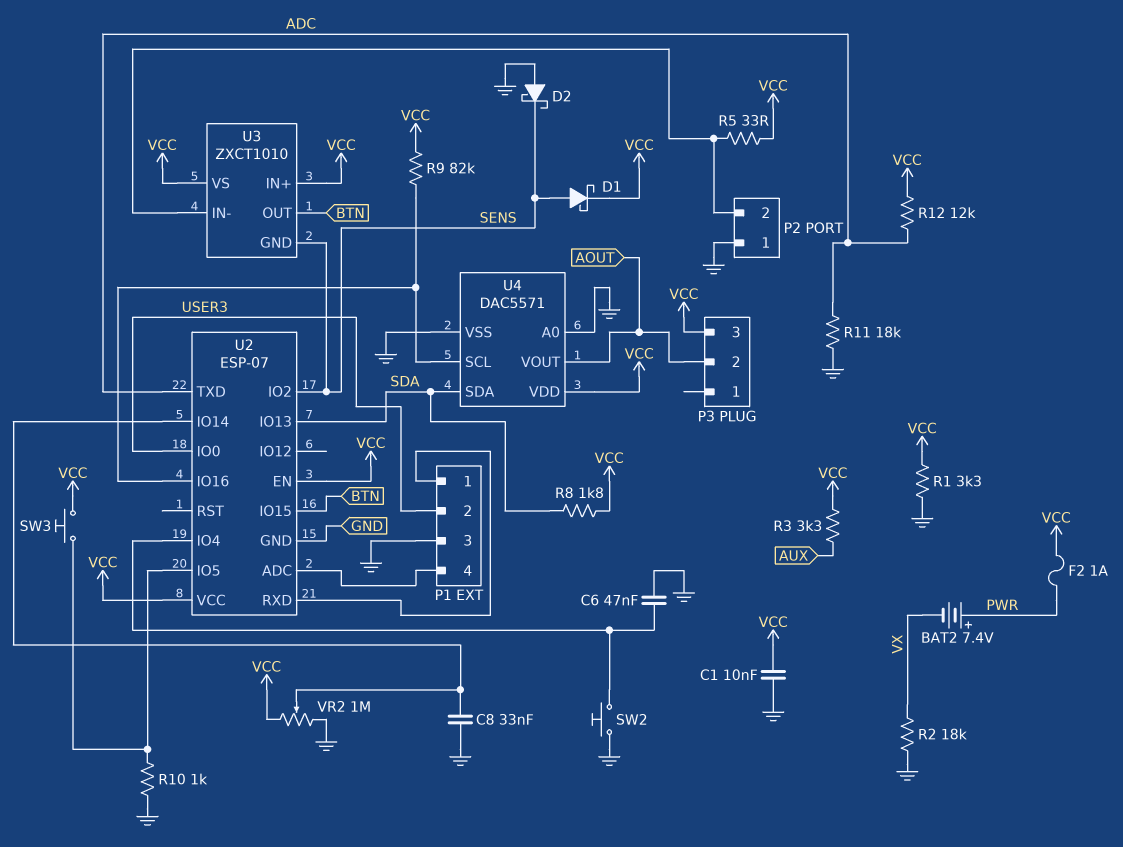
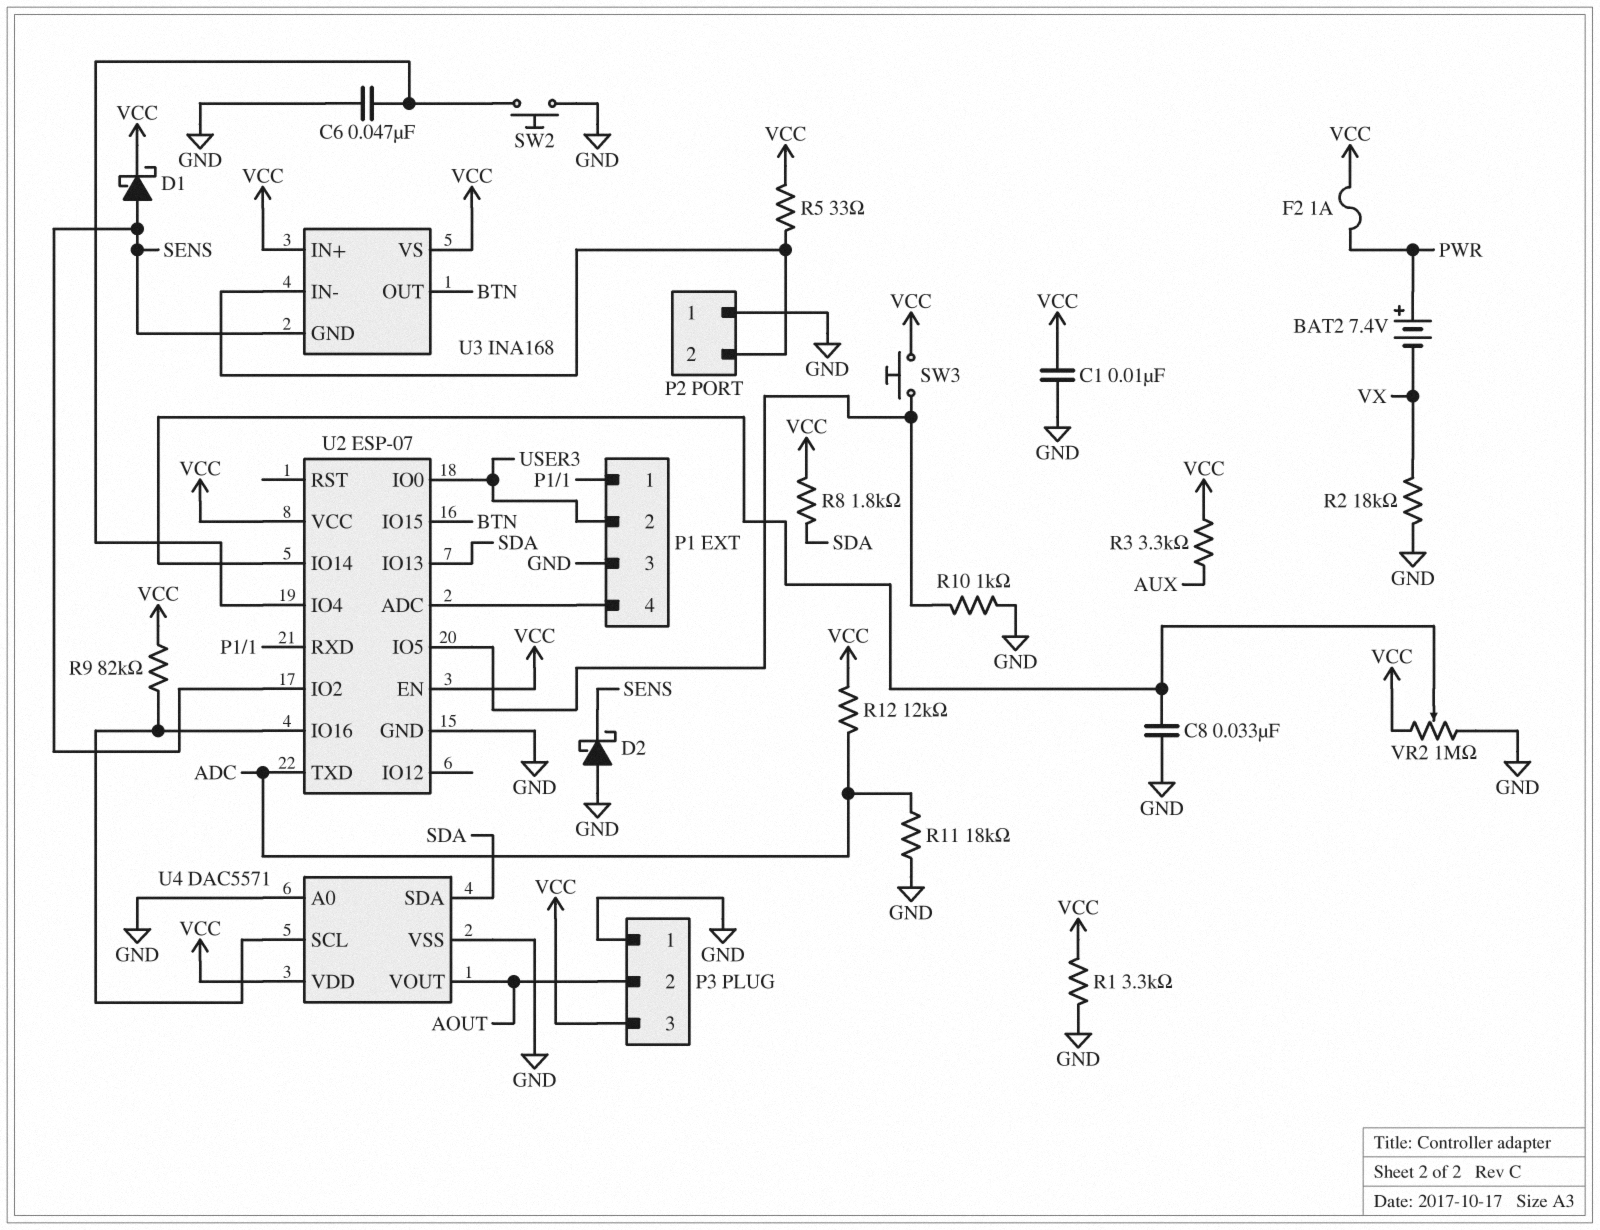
P3 pin 1: none -> GND
U3: ZXCT1010 -> INA168

